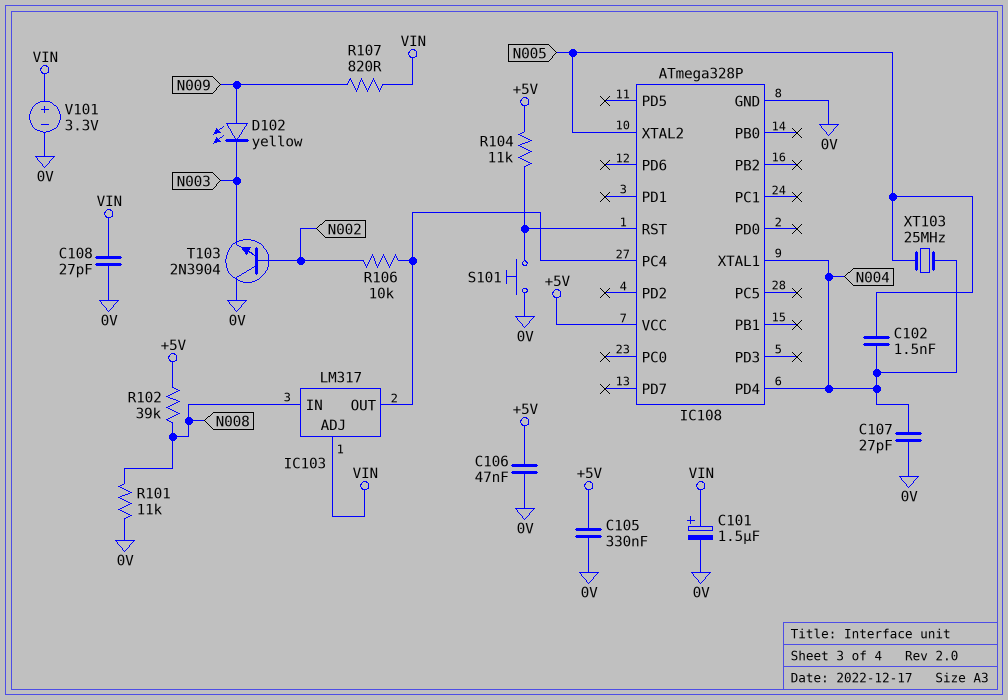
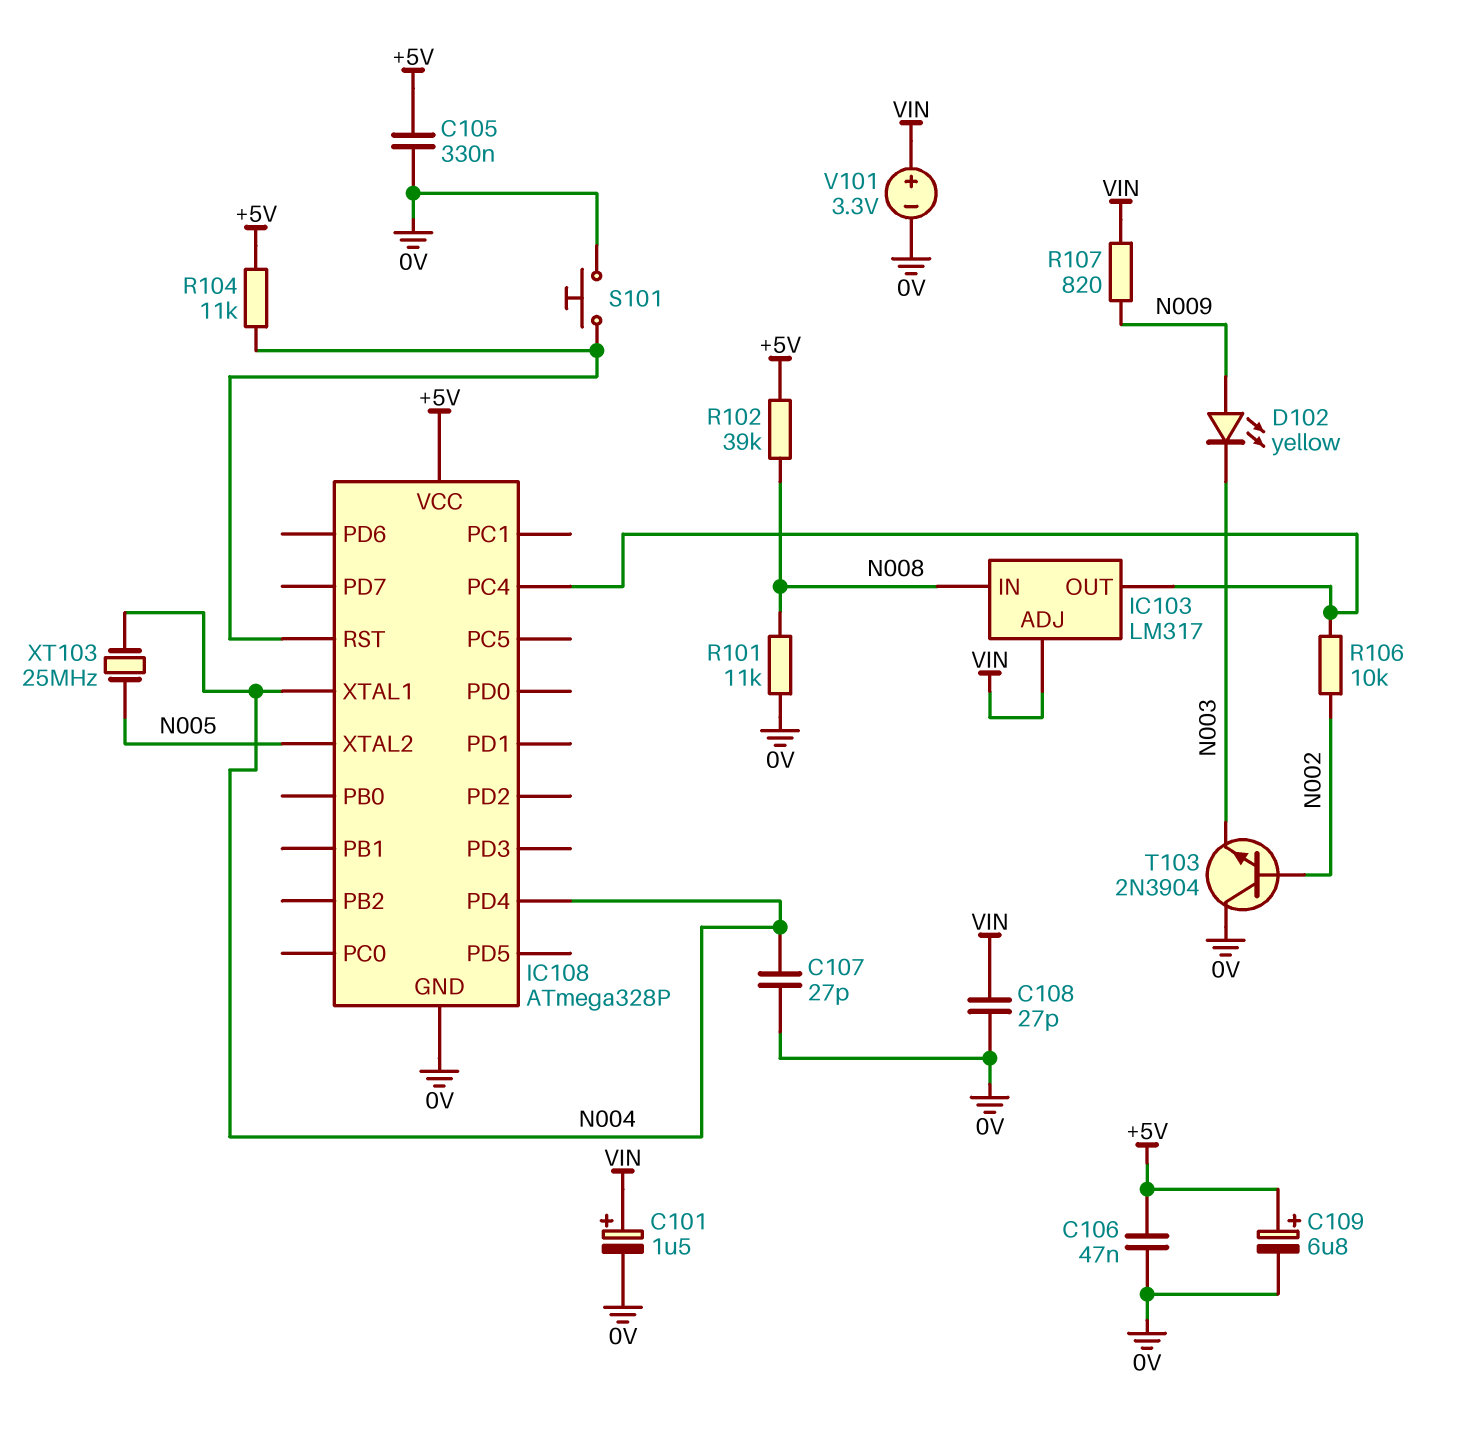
C102: 1.5nF (N004, N005) -> none
C109: none -> 6.8uF (plus +5V, minus 0V)

